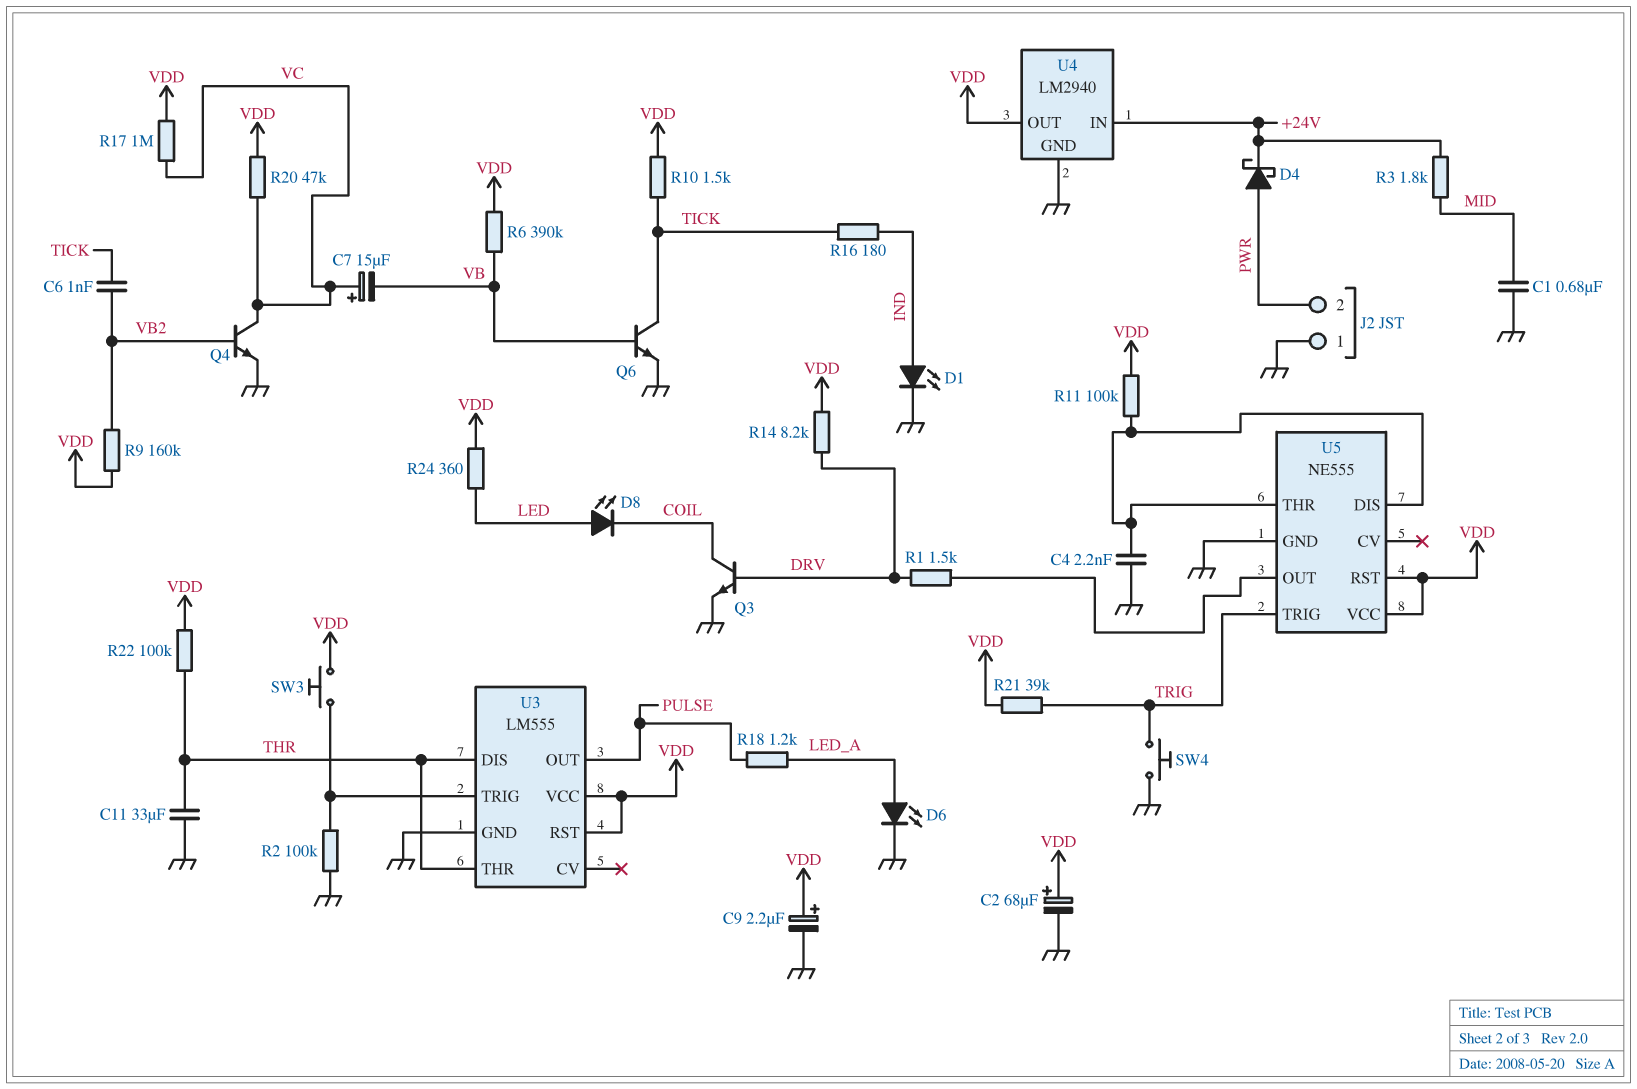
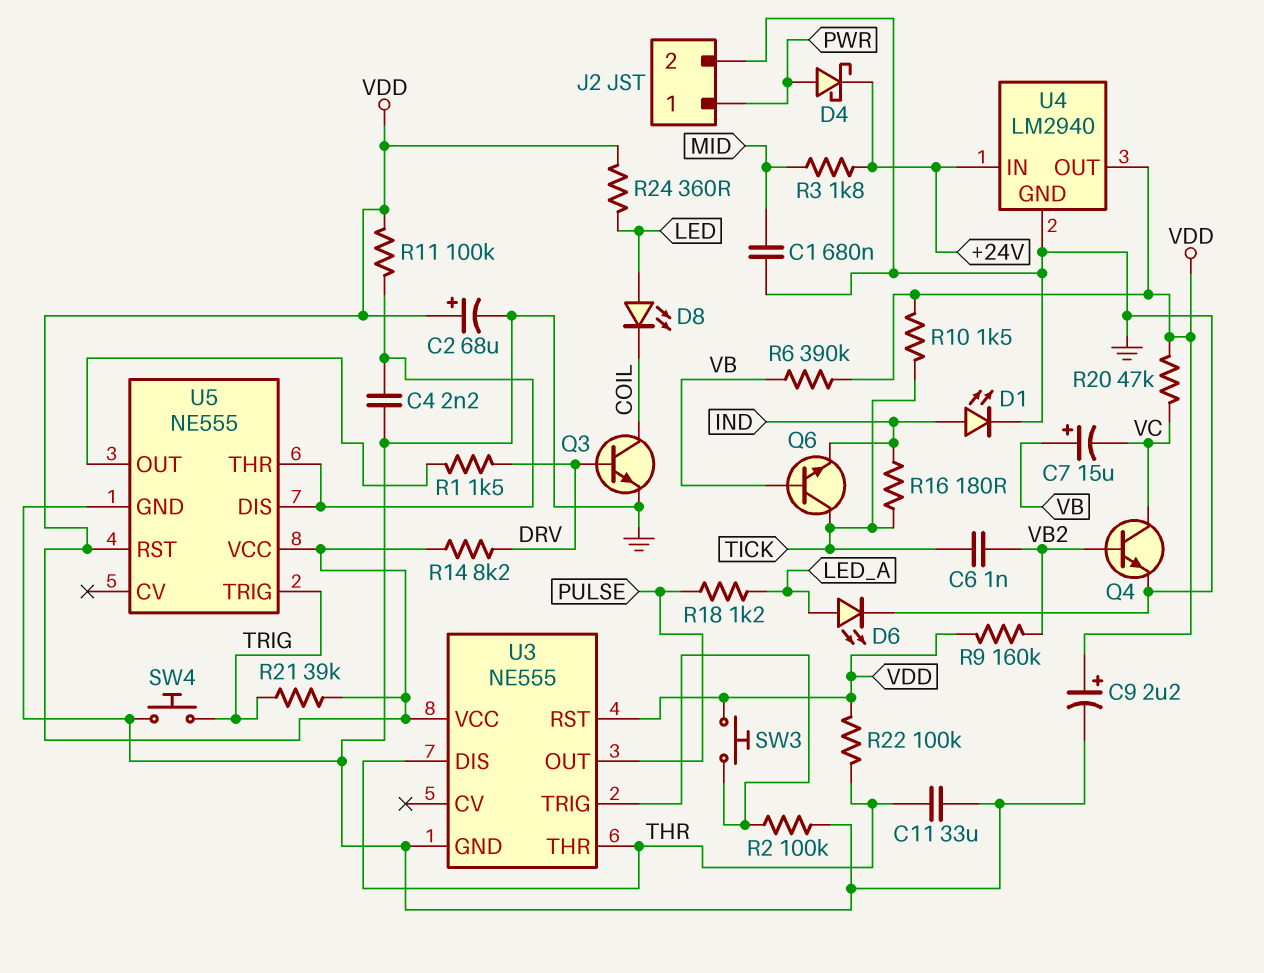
C7: 15uF (plus VC, minus VB) -> 15uF (plus VB, minus VC)
J2 pin 1: GND -> PWR
J2 pin 2: PWR -> GND
Q6: NPN (B VB, C TICK, E GND) -> NPN (B VB, C TICK, E IND)
R17: 1M (VC, VDD) -> none
U3: LM555 -> NE555

